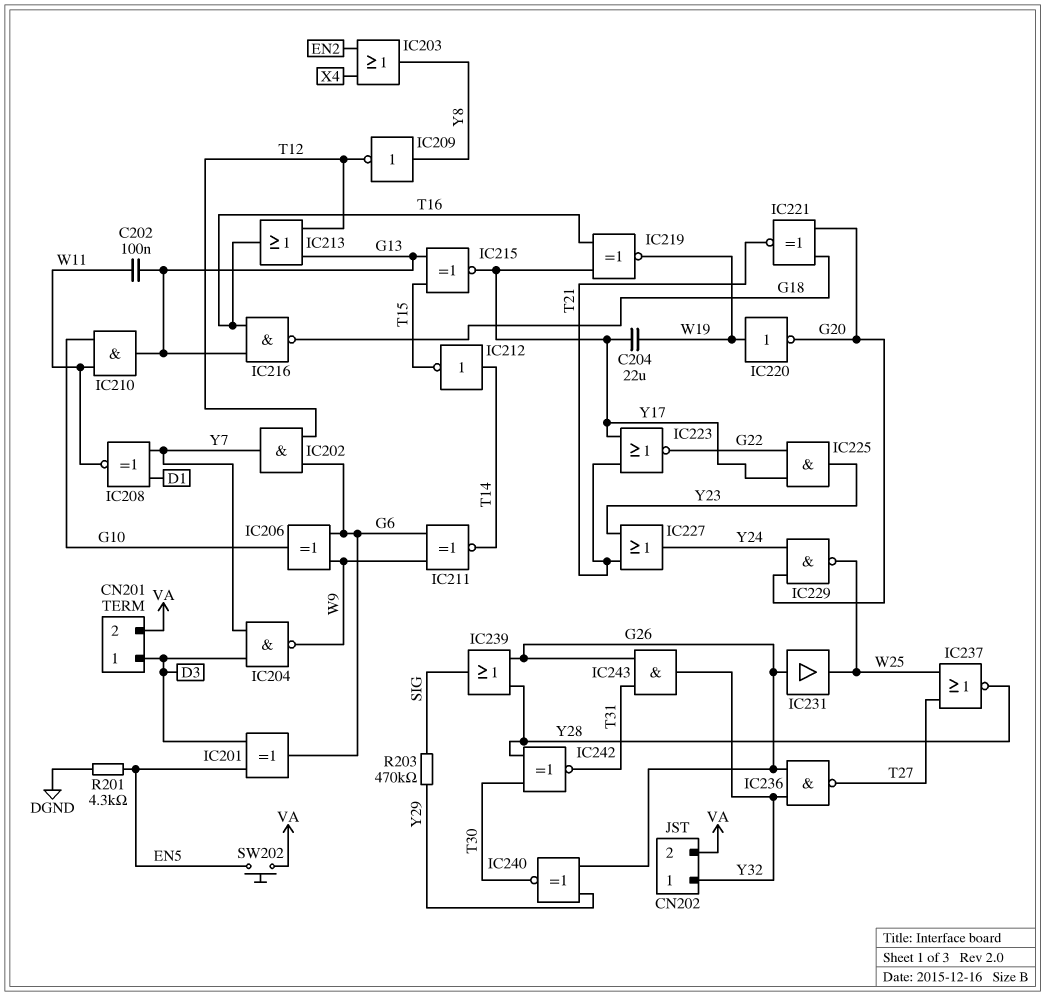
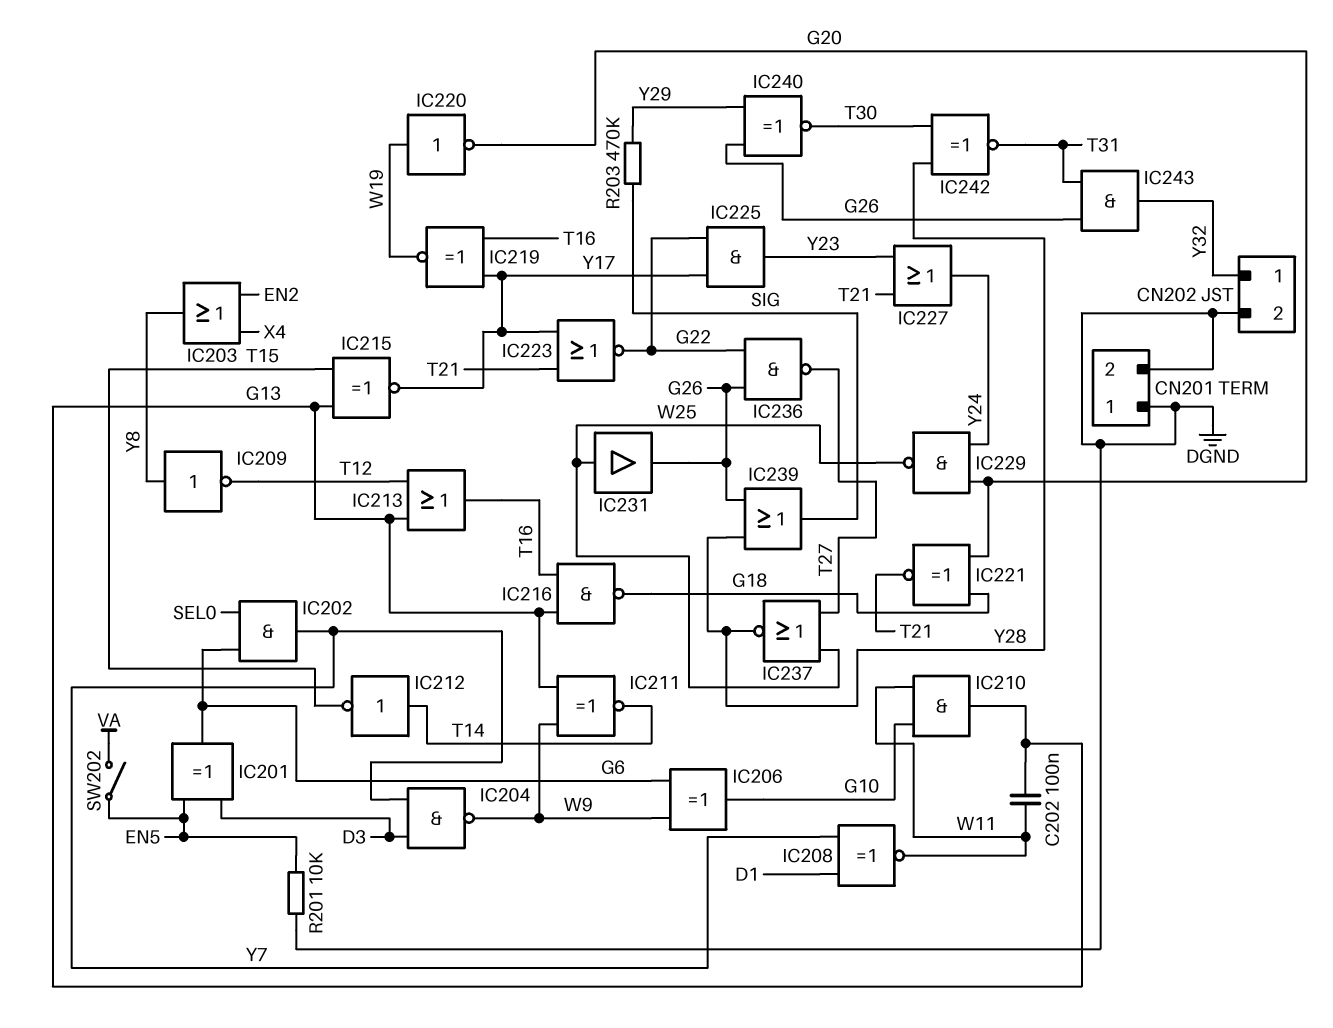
C204: 22uF (W19, Y17) -> none
CN201 pin 1: D3 -> DGND
CN201 pin 2: VA -> DGND
CN202 pin 2: VA -> DGND
IC202: AND (in G6, in T12, out Y7) -> AND (in G6, in SEL0, out Y7)
IC211: XNOR (in G6, in W9, out T14) -> XNOR (in G13, in W9, out T14)
IC231: buffer (in G26, out W25) -> buffer (in W25, out G26)
IC236: NAND (in G26, in Y32, out T27) -> NAND (in G22, in G26, out T27)
R201: 4.3k (DGND, EN5) -> 10k (DGND, EN5)
SW202: button (EN5, VA) -> switch (EN5, VA)

